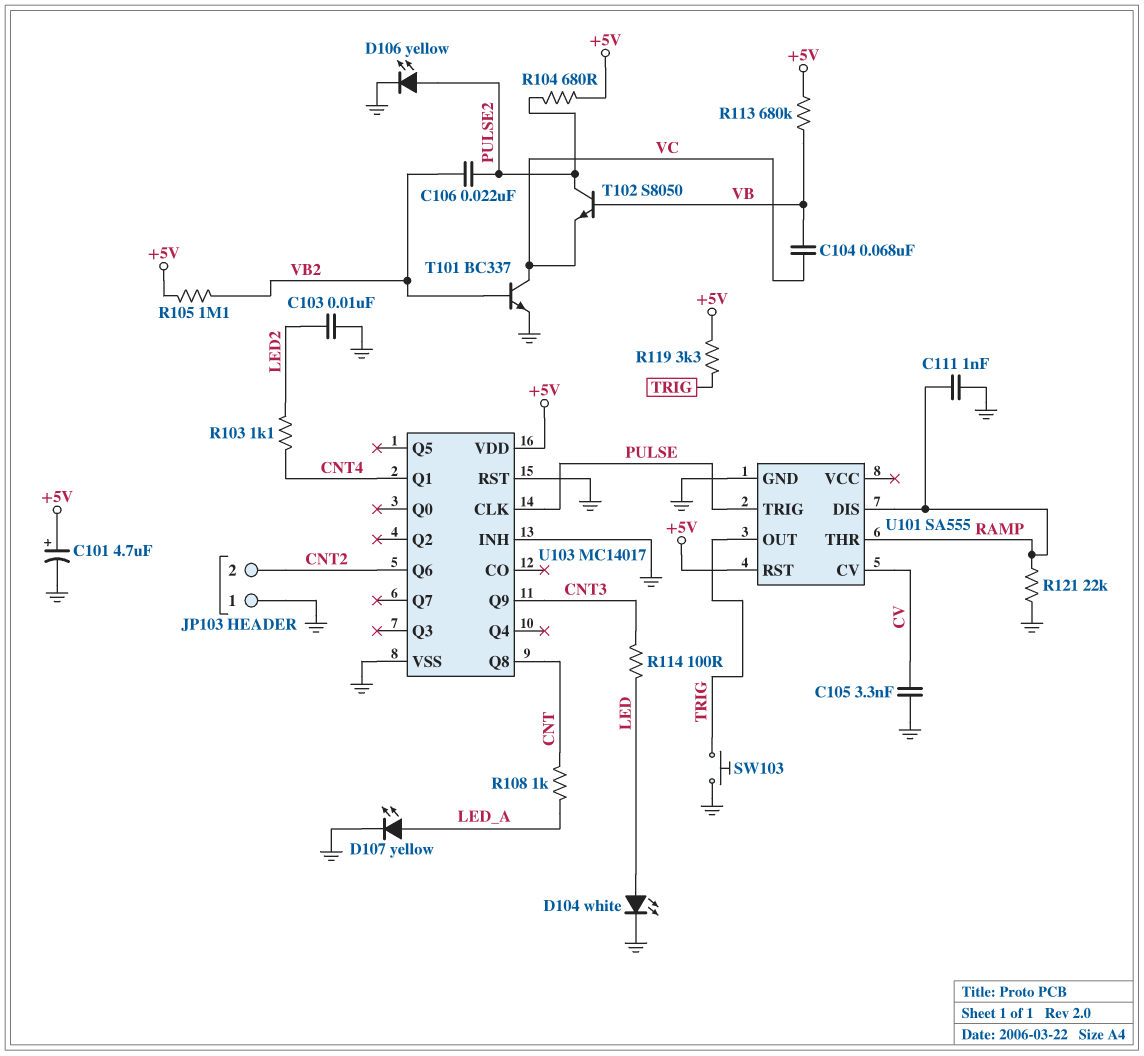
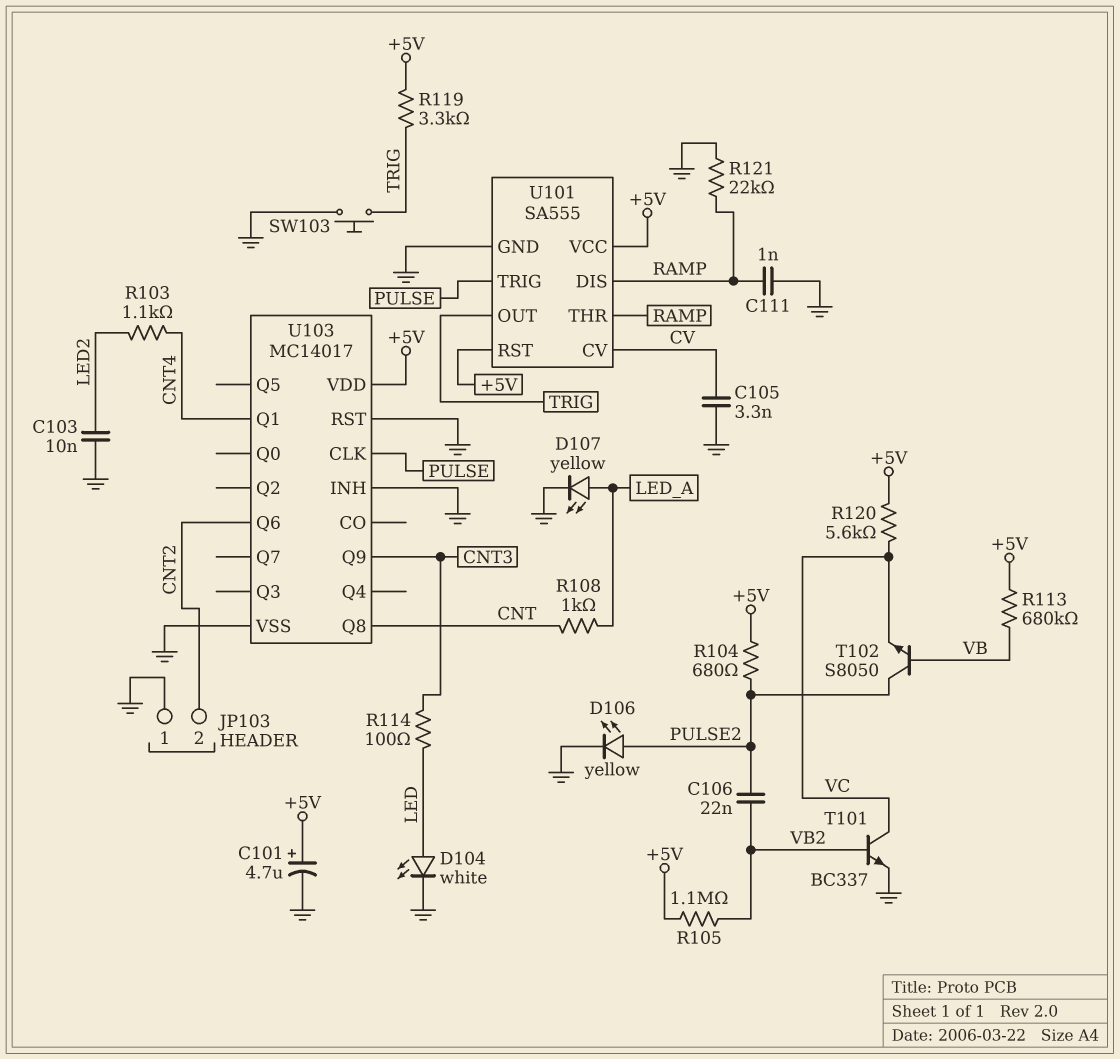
C104: 68nF (VB, VC) -> none
R120: none -> 5.6k (+5V, VC)
U101 pin VCC: none -> +5V

